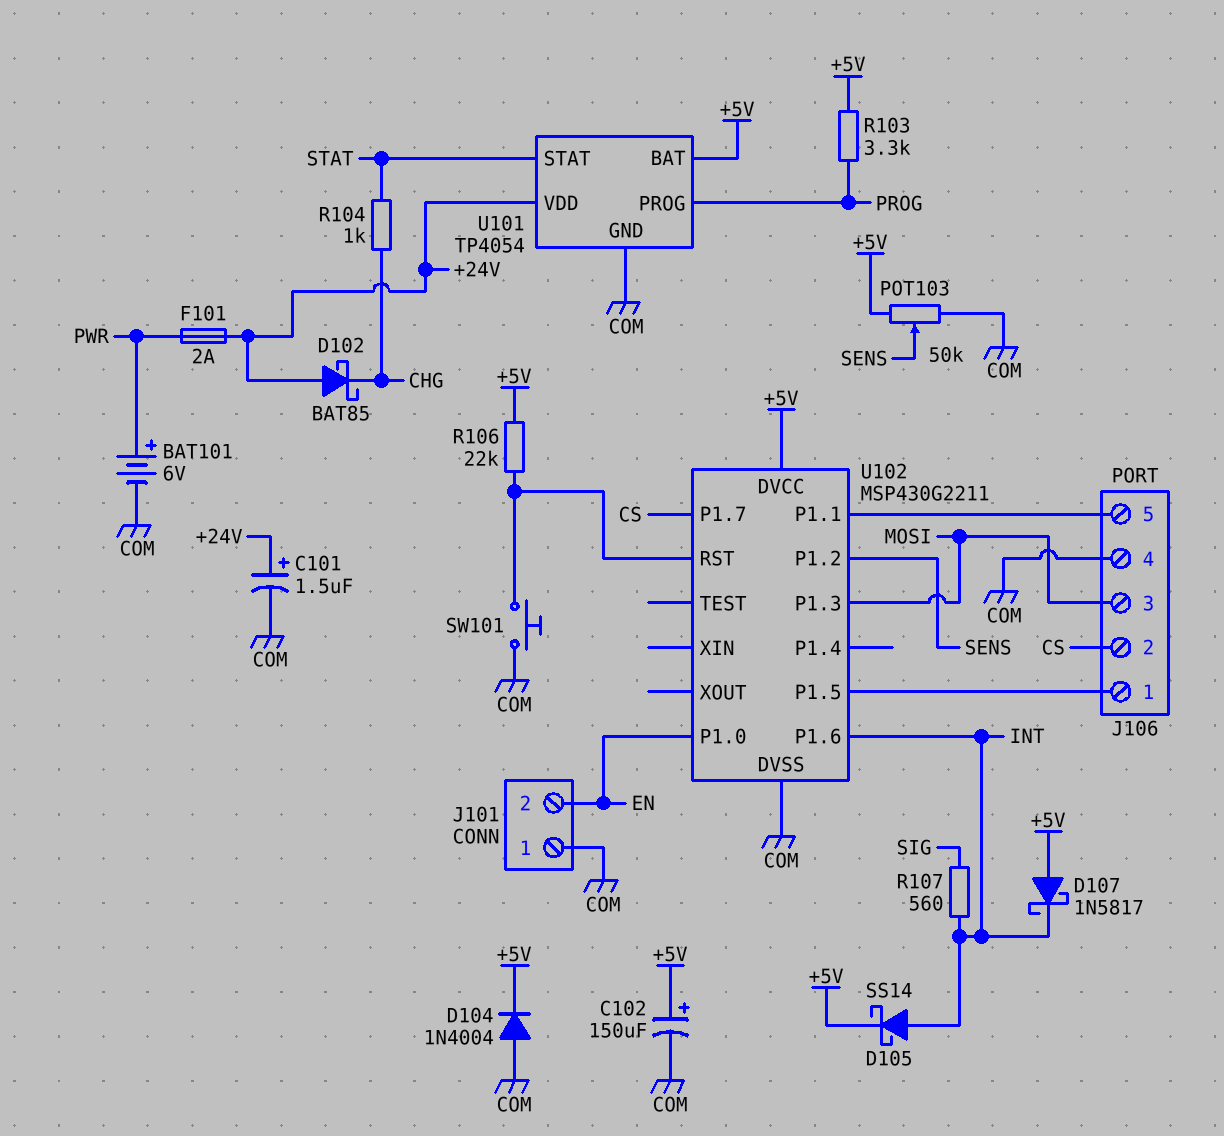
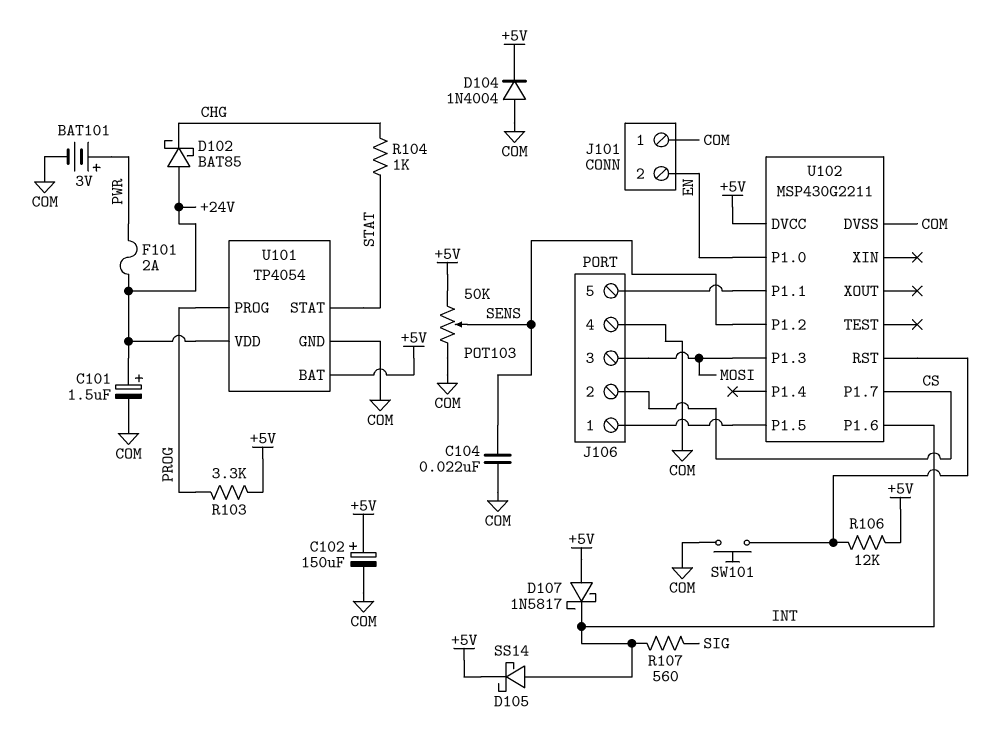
BAT101: 6V (plus PWR, minus COM) -> 3V (plus PWR, minus COM)
C104: none -> 22nF (COM, SENS)
R106: 22k (+5V, U102/RST) -> 12k (+5V, U102/RST)

